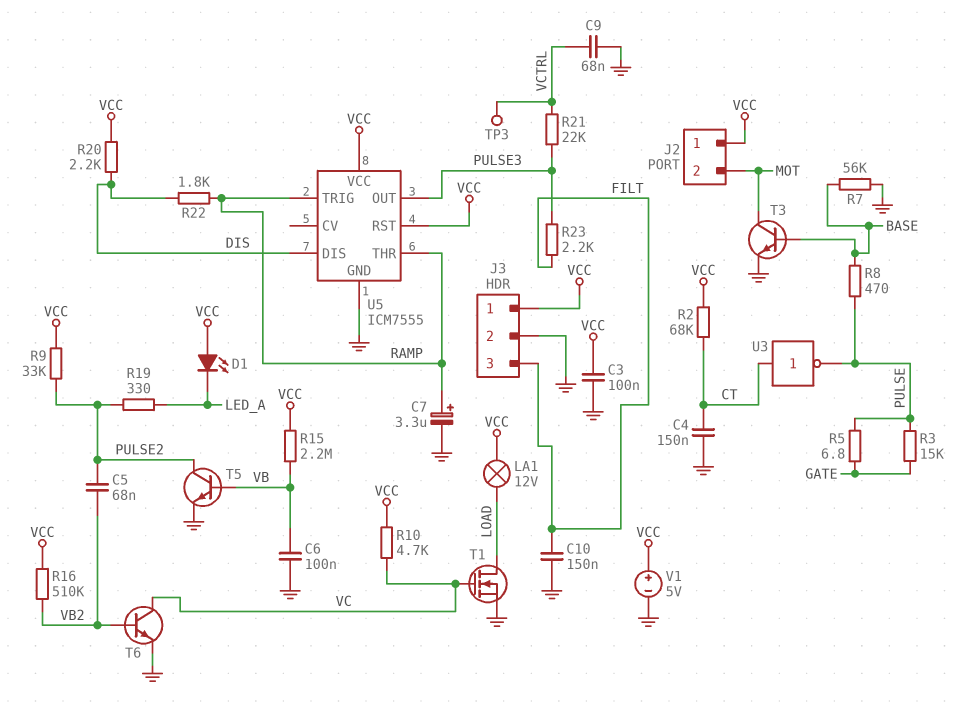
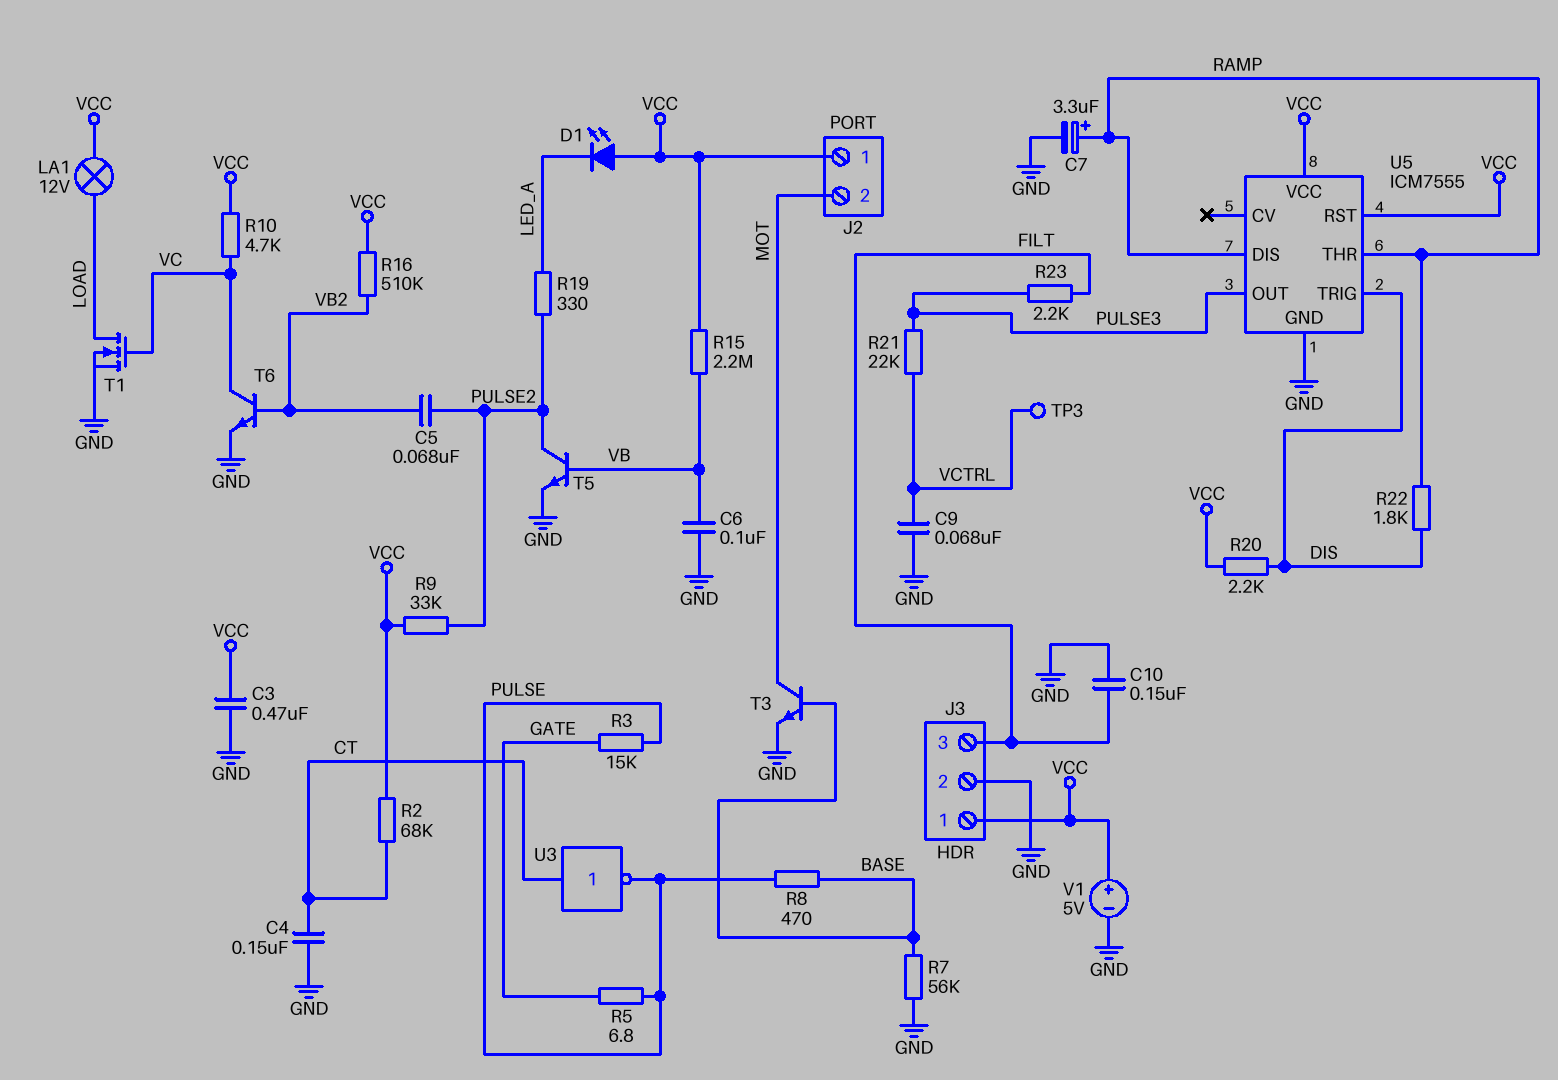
C3: 100nF (GND, VCC) -> 470nF (GND, VCC)
U5 pin DIS: DIS -> RAMP
U5 pin TRIG: RAMP -> DIS

